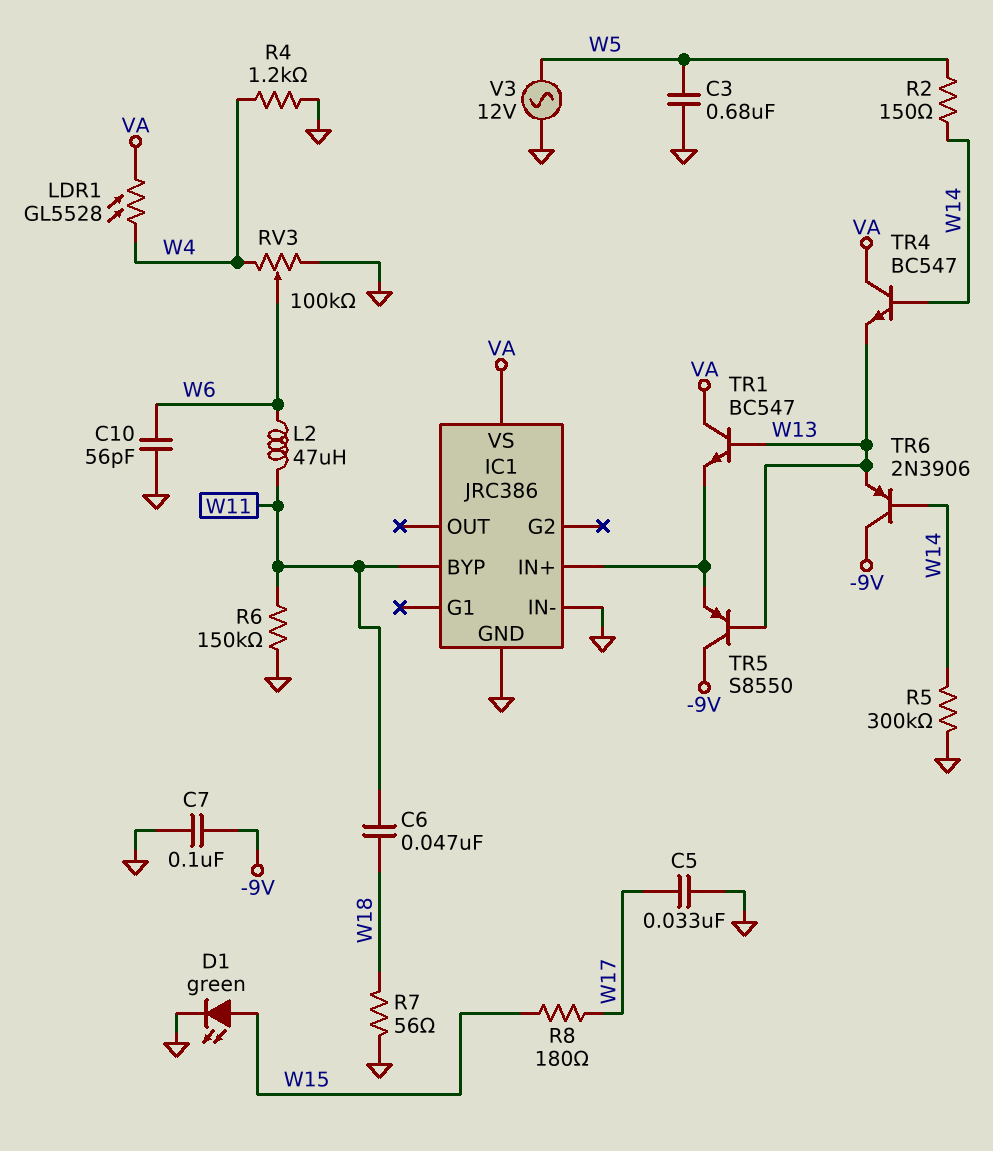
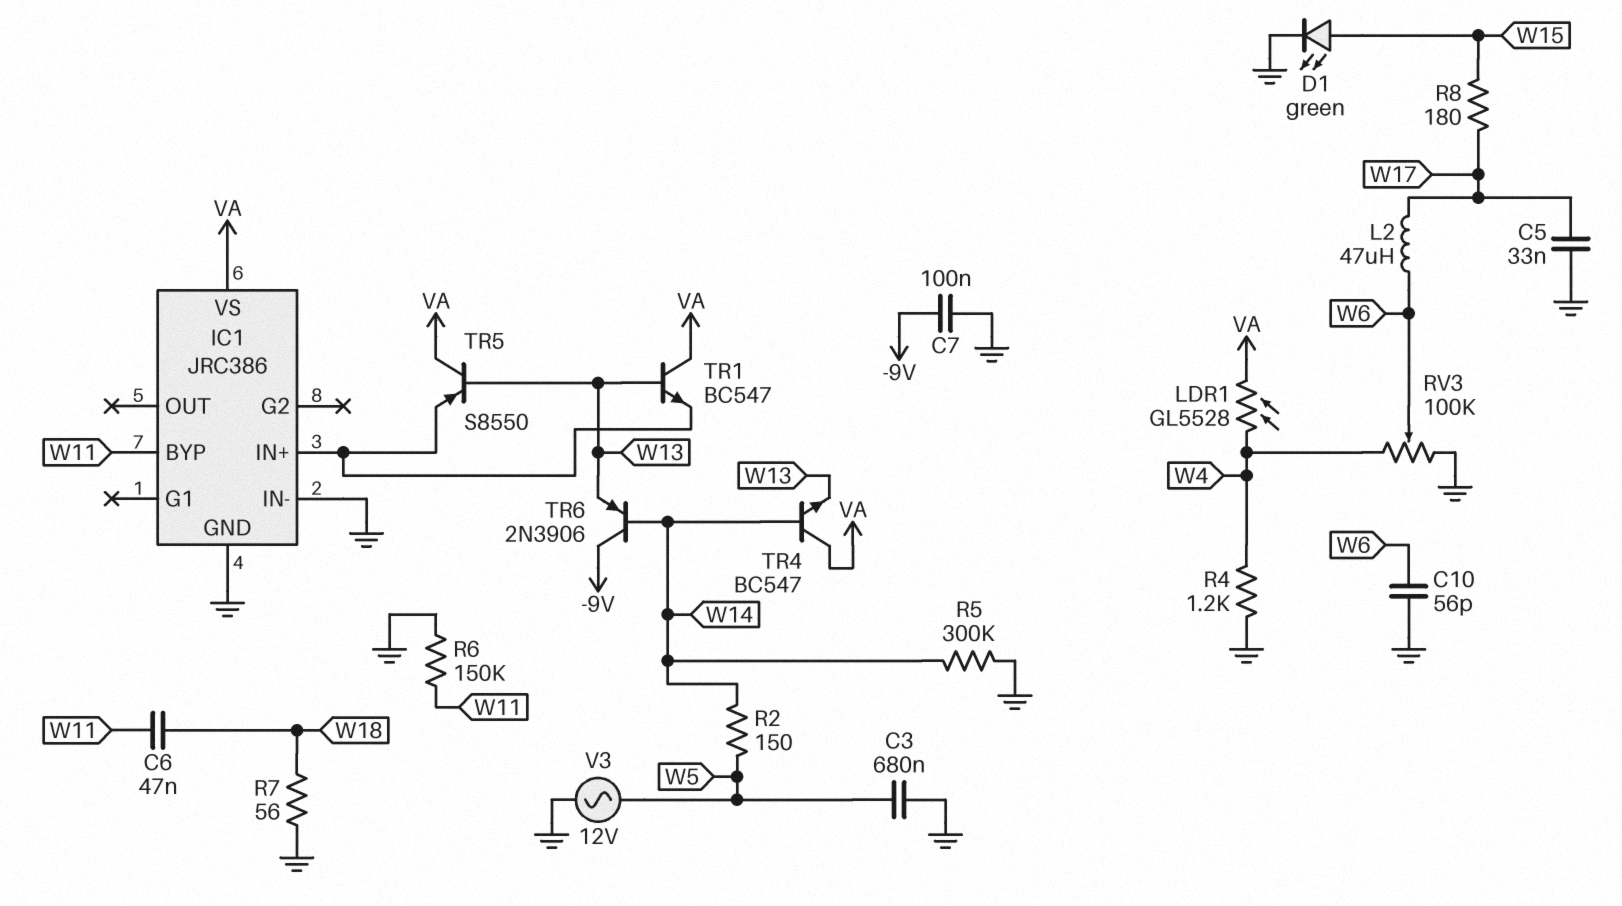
L2: 47uH (W6, W11) -> 47uH (W6, W17)
TR5: PNP S8550 (B W13, C -9V, E IC1/IN+) -> PNP S8550 (B W13, C VA, E IC1/IN+)

